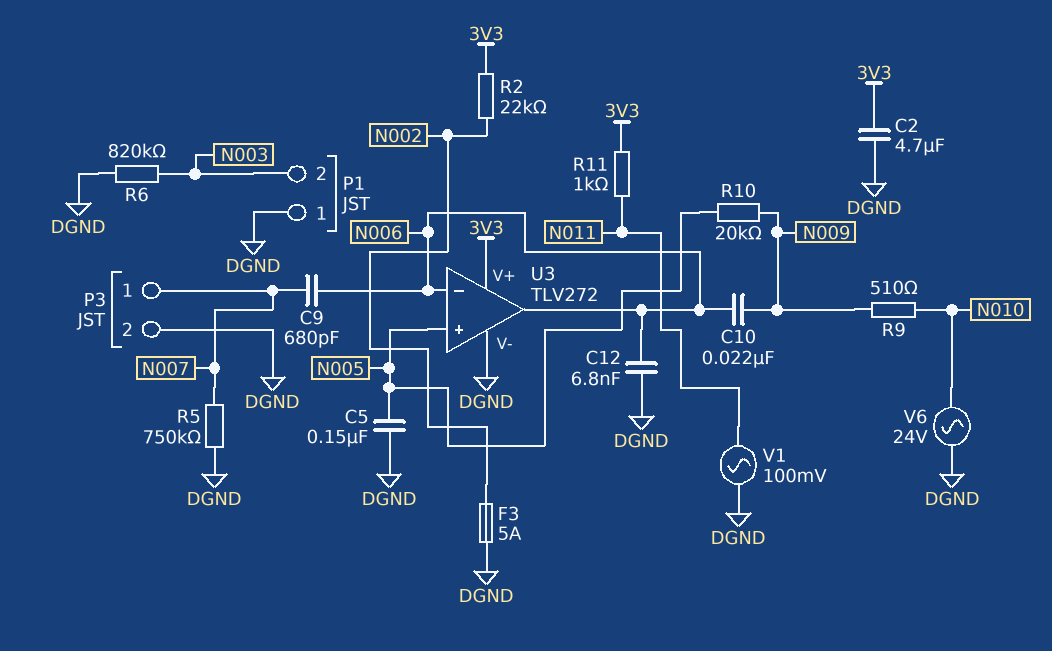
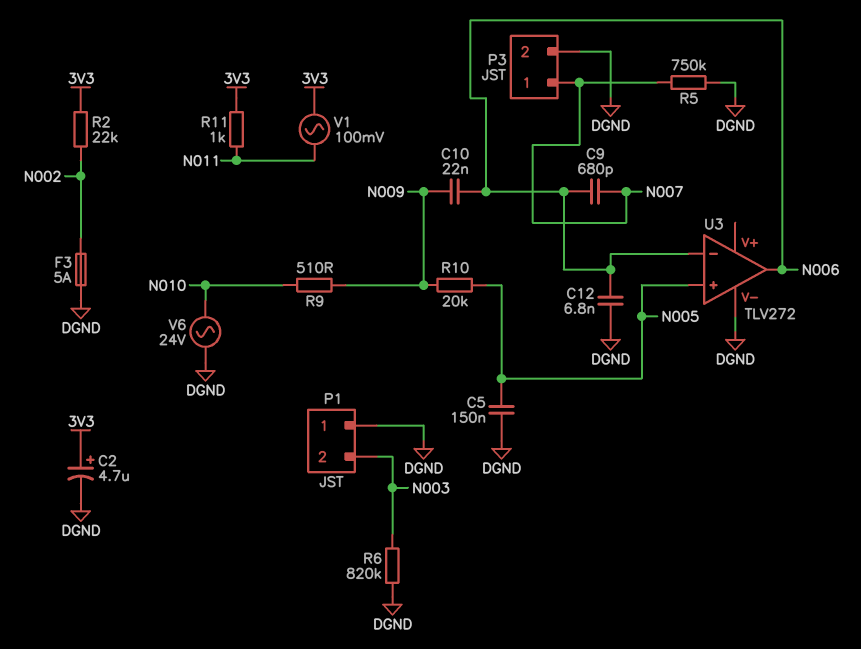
C2: 4.7uF (3V3, DGND) -> 4.7uF (plus 3V3, minus DGND)
U3 pin V+: 3V3 -> none
V1: AC 100mV (DGND, N011) -> AC 100mV (3V3, N011)

